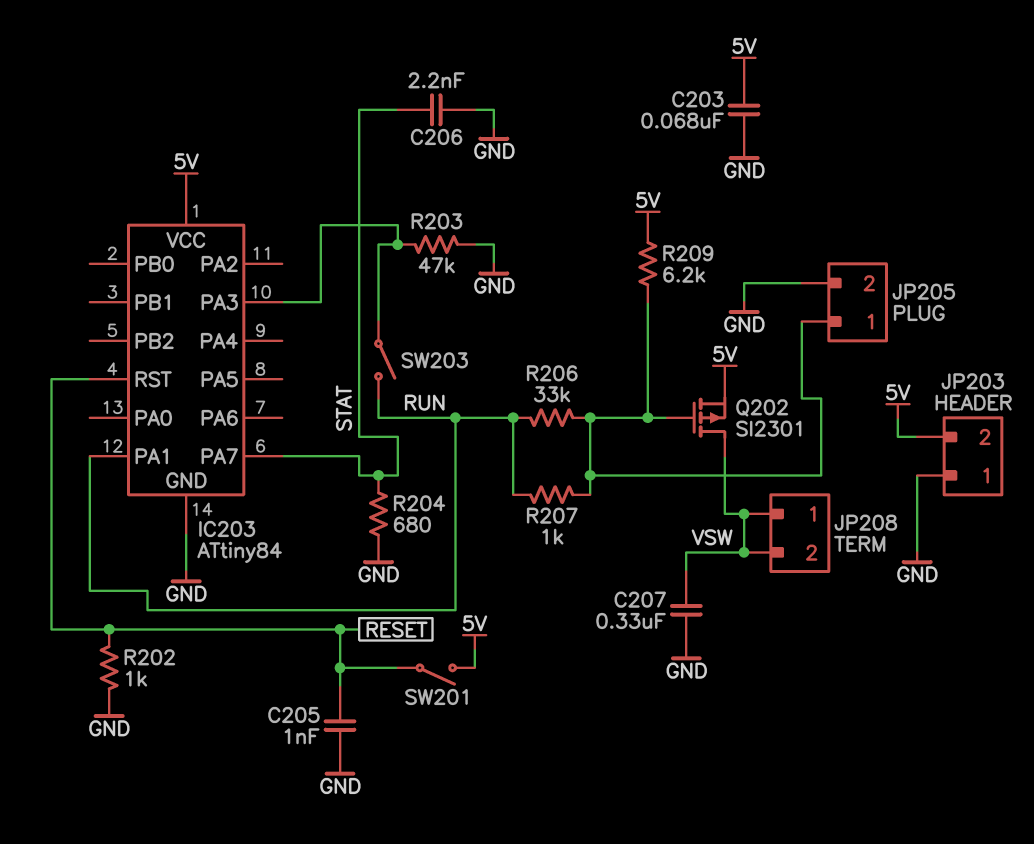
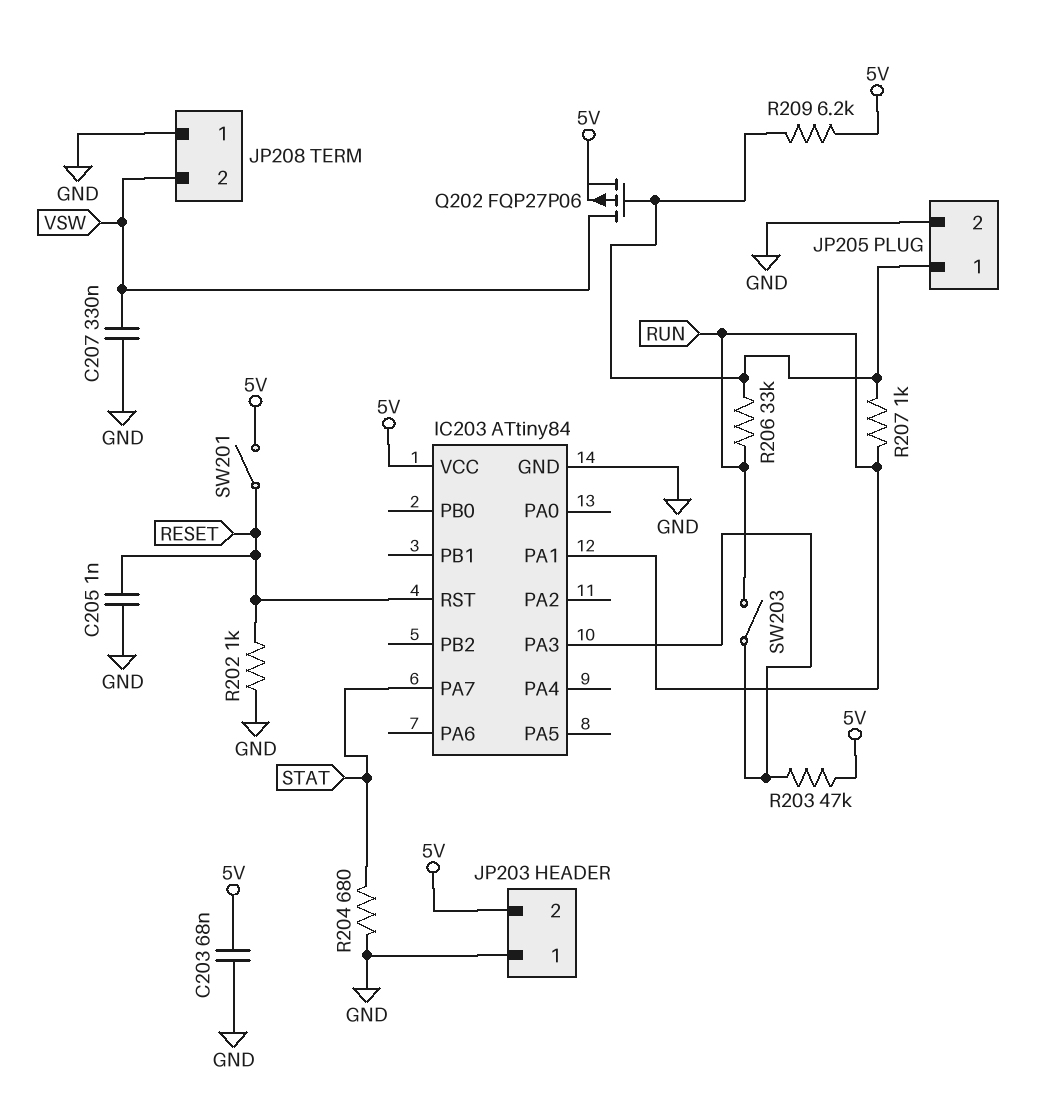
C206: 2.2nF (GND, STAT) -> none
JP208 pin 1: VSW -> GND
Q202: PMOS SI2301 (G JP205/1, D VSW, S 5V) -> PMOS FQP27P06 (G JP205/1, D VSW, S 5V)
R203: 47k (GND, IC203/PA3) -> 47k (5V, IC203/PA3)

